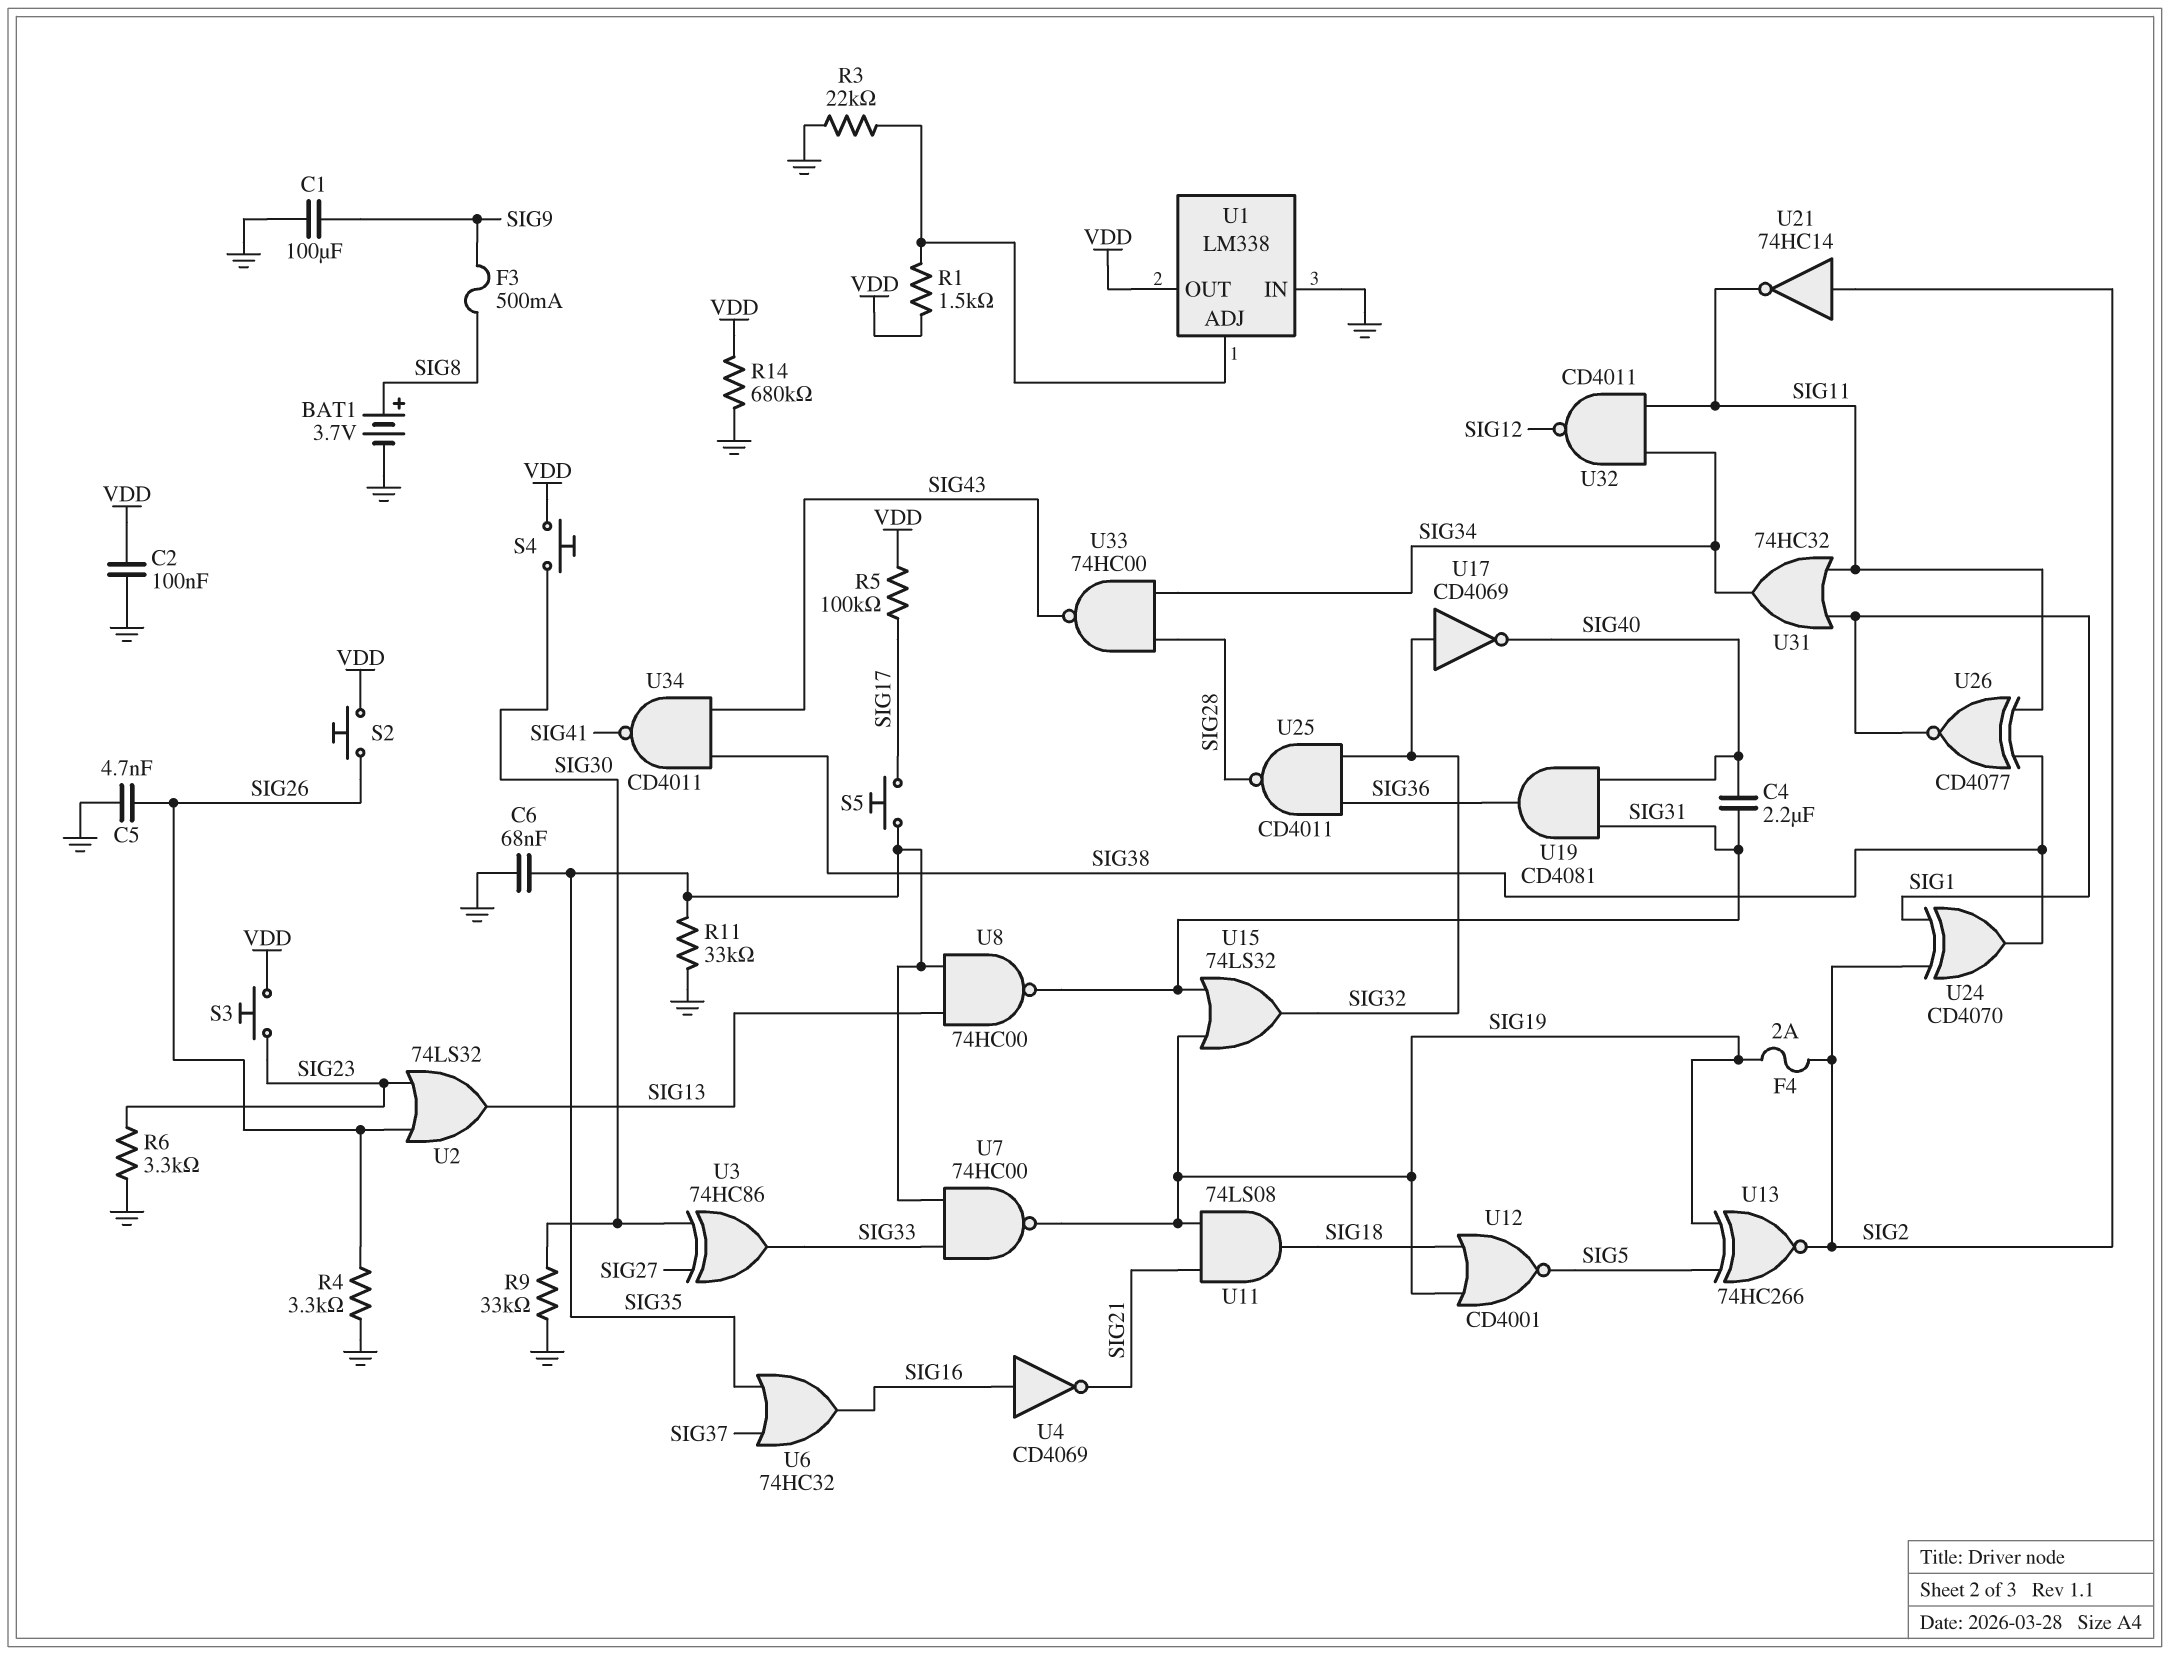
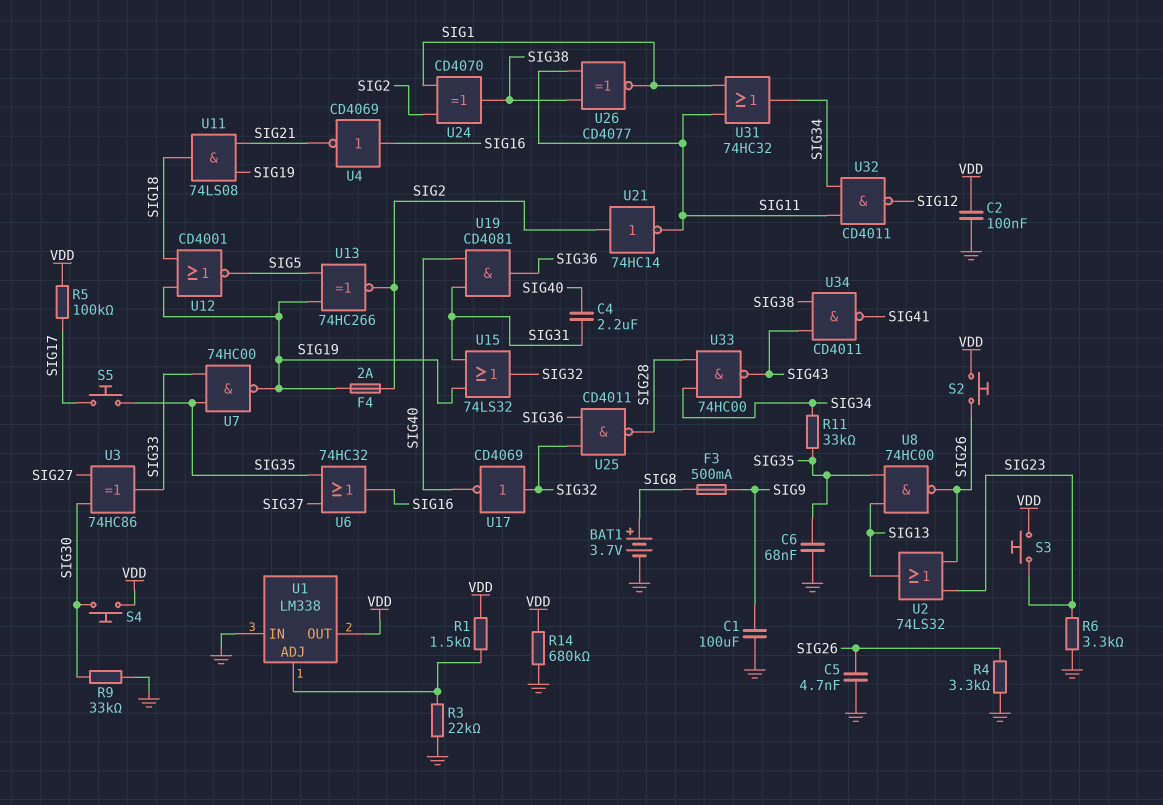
R11: 33k (GND, SIG35) -> 33k (SIG34, SIG35)
U8: NAND 74HC00 (in SIG13, in SIG35, out SIG31) -> NAND 74HC00 (in SIG13, in SIG35, out SIG26)

